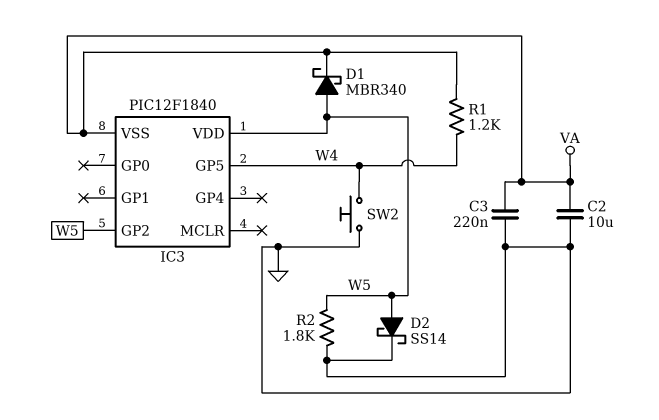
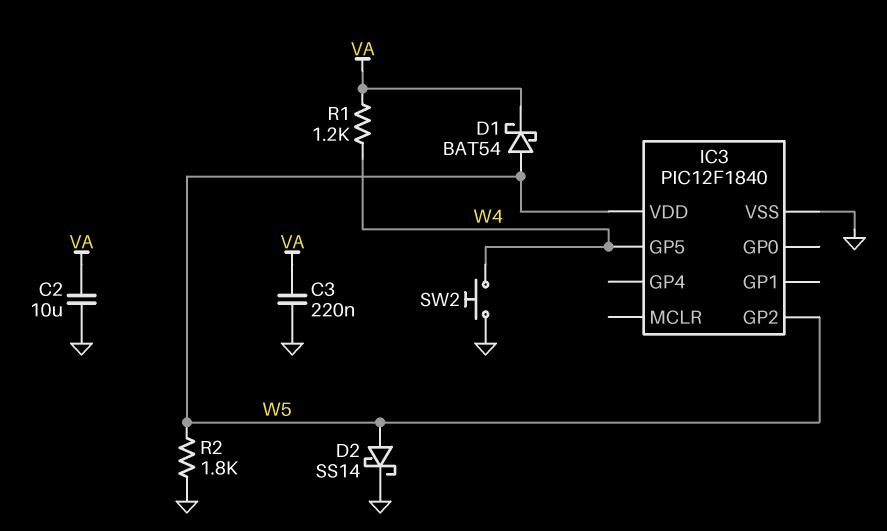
D1: schottky MBR340 (A W5, K VA) -> schottky BAT54 (A W5, K VA)
IC3 pin VSS: VA -> GND

